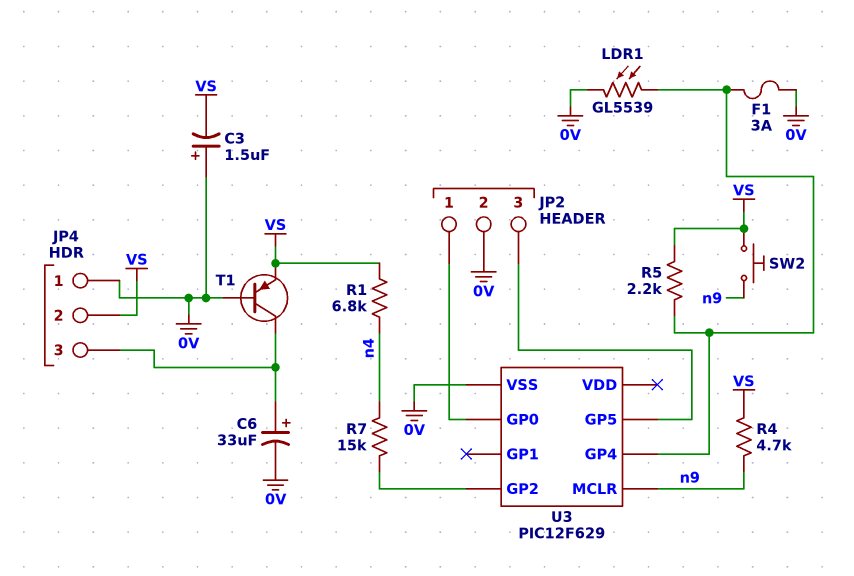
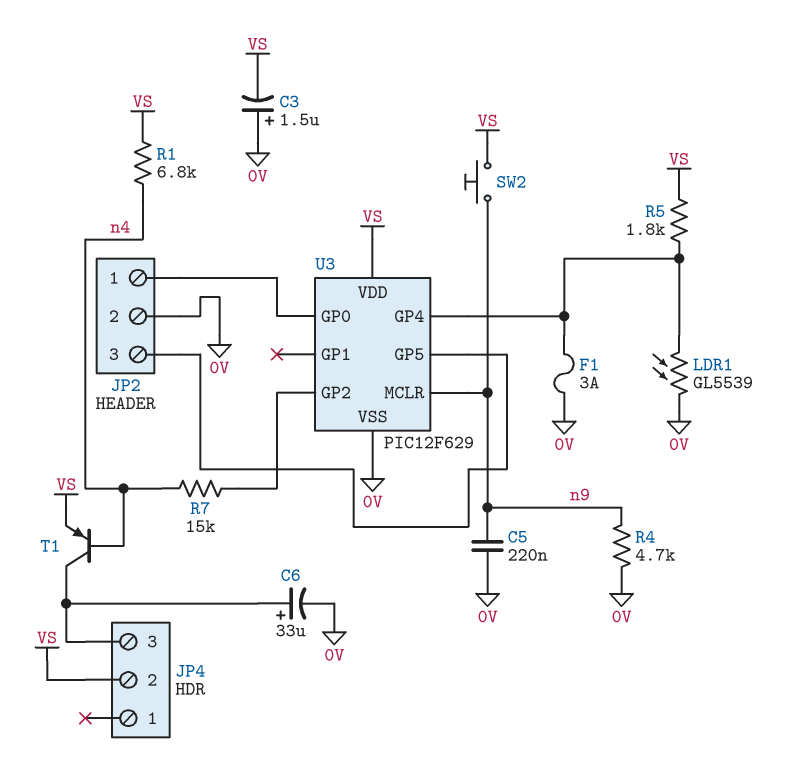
C5: none -> 220nF (0V, n9)
JP4 pin 1: 0V -> none
R4: 4.7k (VS, n9) -> 4.7k (0V, n9)
R5: 2.2k (U3/GP4, VS) -> 1.8k (U3/GP4, VS)
T1: PNP (B 0V, C JP4/3, E VS) -> PNP (B n4, C JP4/3, E VS)
U3 pin VDD: none -> VS

